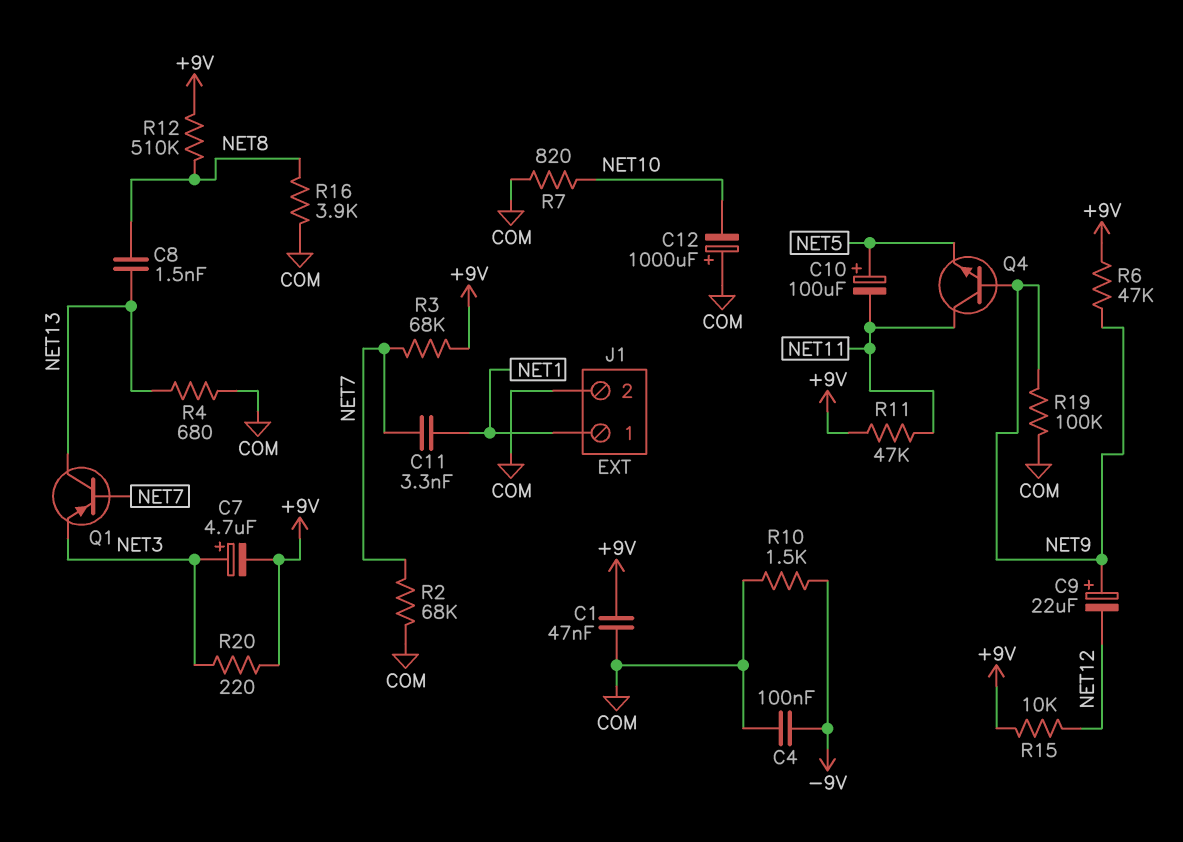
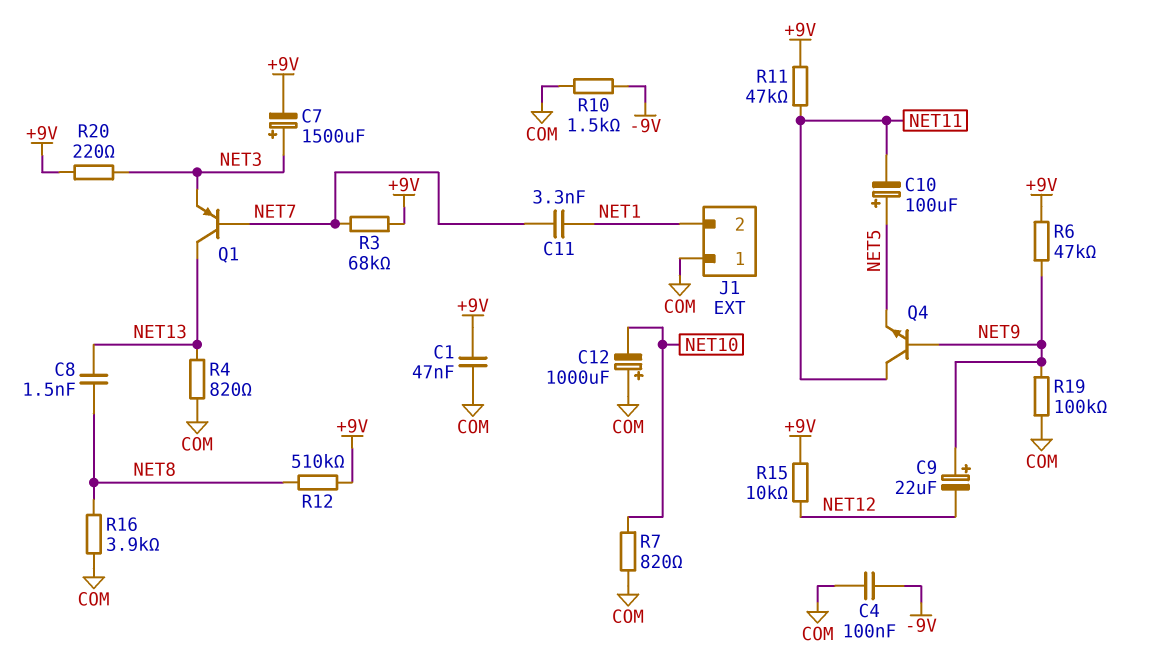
C7: 4.7uF (plus NET3, minus +9V) -> 1500uF (plus NET3, minus +9V)
J1 pin 1: NET1 -> COM
J1 pin 2: COM -> NET1
R2: 68k (COM, NET7) -> none
R4: 680 (COM, NET13) -> 820 (COM, NET13)

